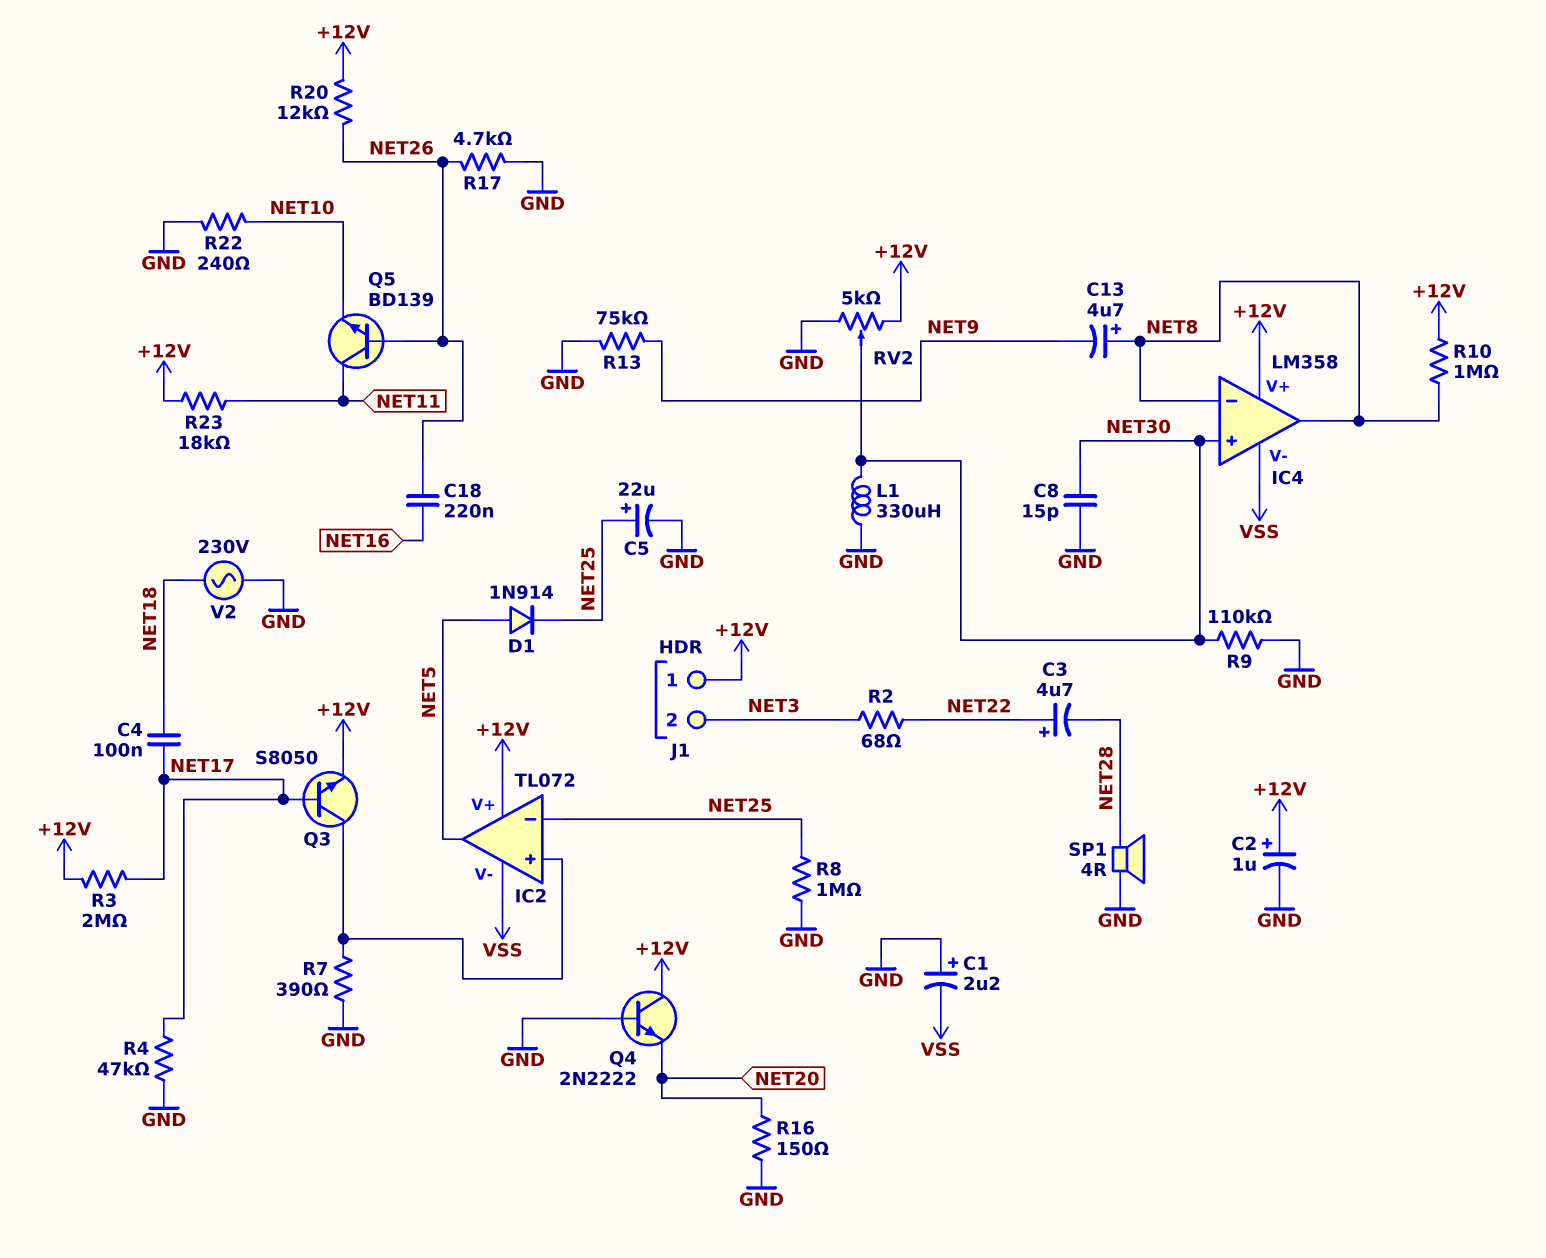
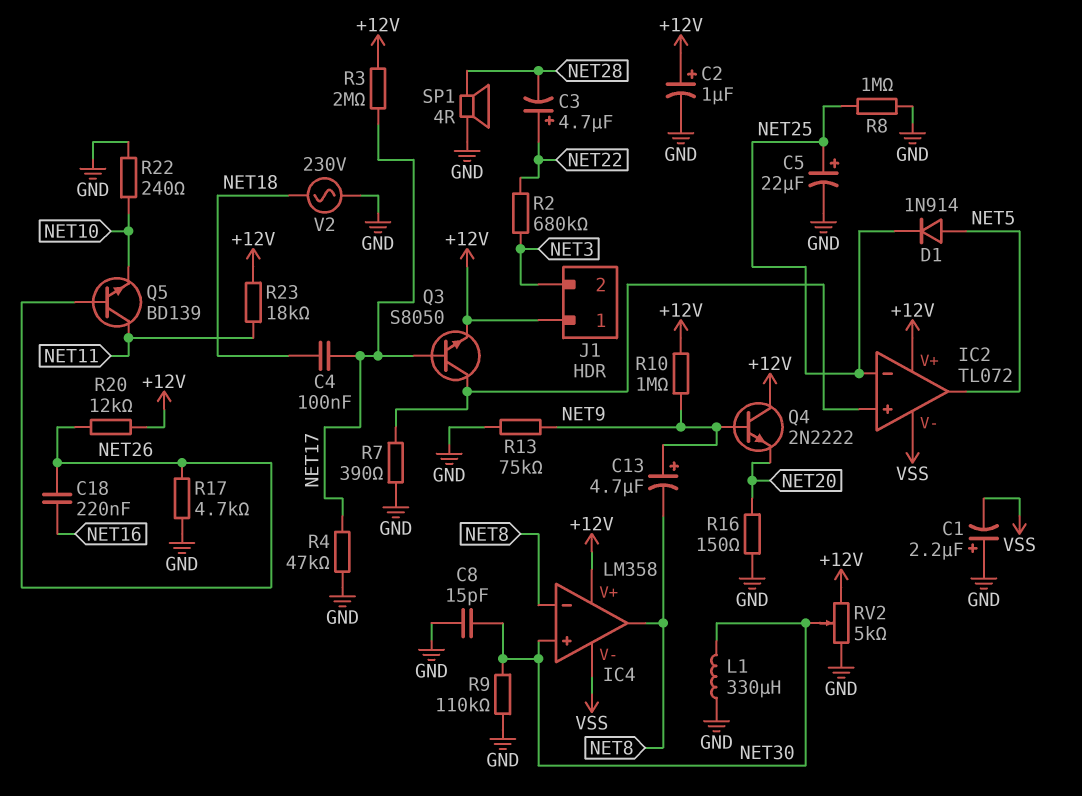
C13: 4.7uF (plus NET8, minus NET9) -> 4.7uF (plus NET9, minus NET8)
Q4: NPN 2N2222 (B GND, C +12V, E NET20) -> NPN 2N2222 (B NET9, C +12V, E NET20)
R2: 68 (NET3, NET22) -> 680k (NET3, NET22)
R10: 1M (+12V, NET8) -> 1M (+12V, NET9)

